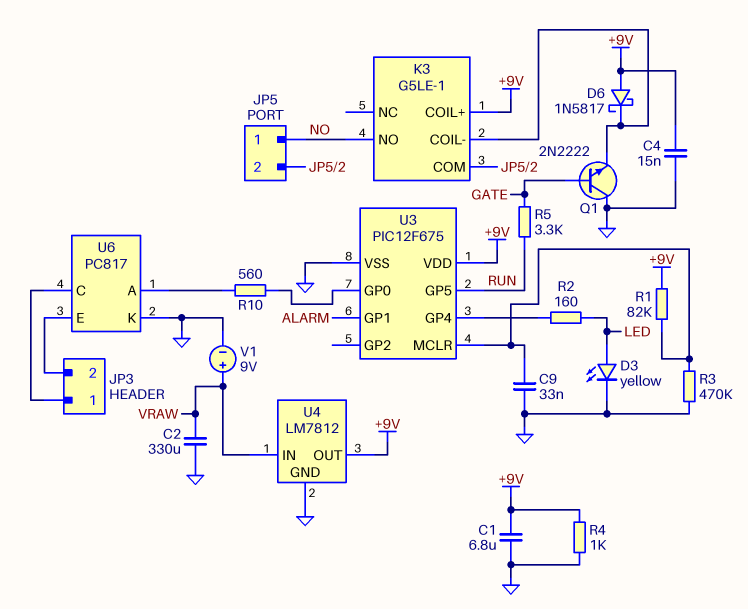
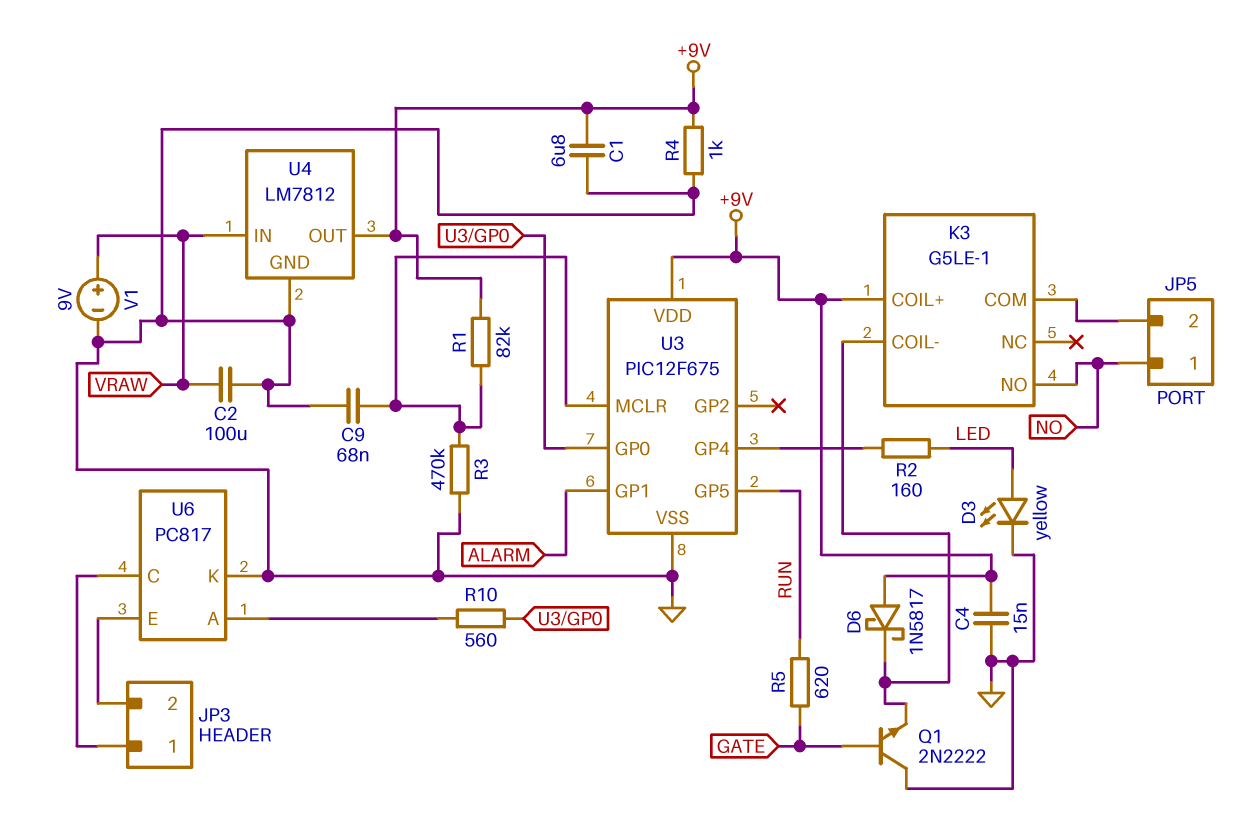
C2: 330uF (GND, VRAW) -> 100uF (GND, VRAW)
C9: 33nF (GND, U3/MCLR) -> 68nF (GND, U3/MCLR)
R5: 3.3k (GATE, RUN) -> 620 (GATE, RUN)

